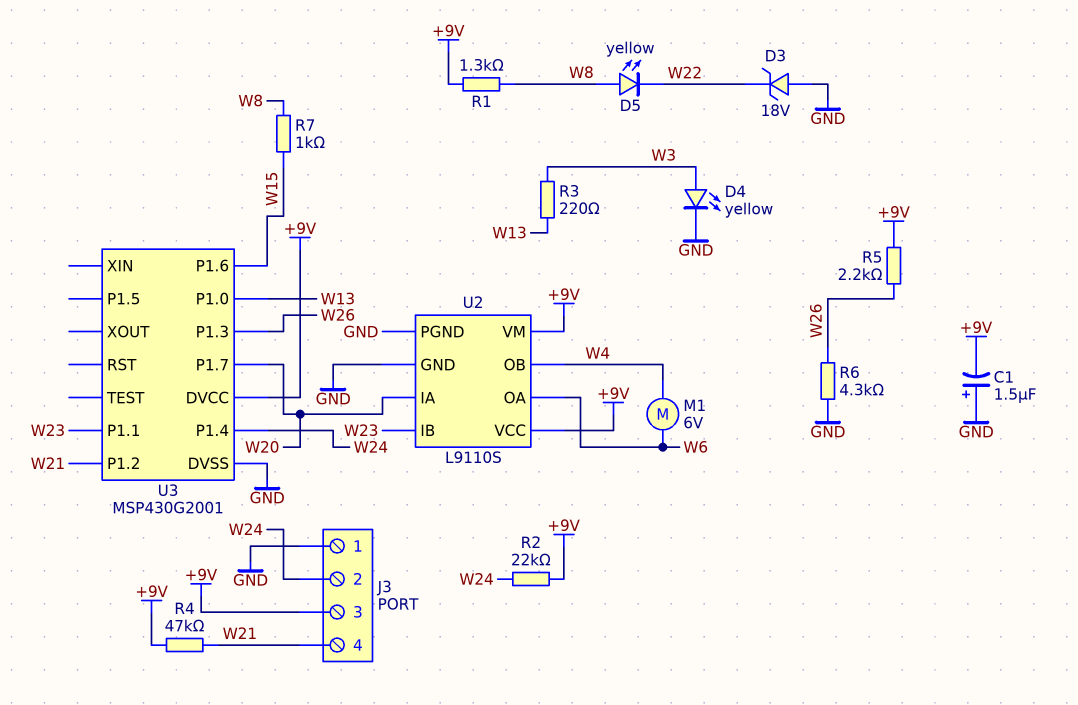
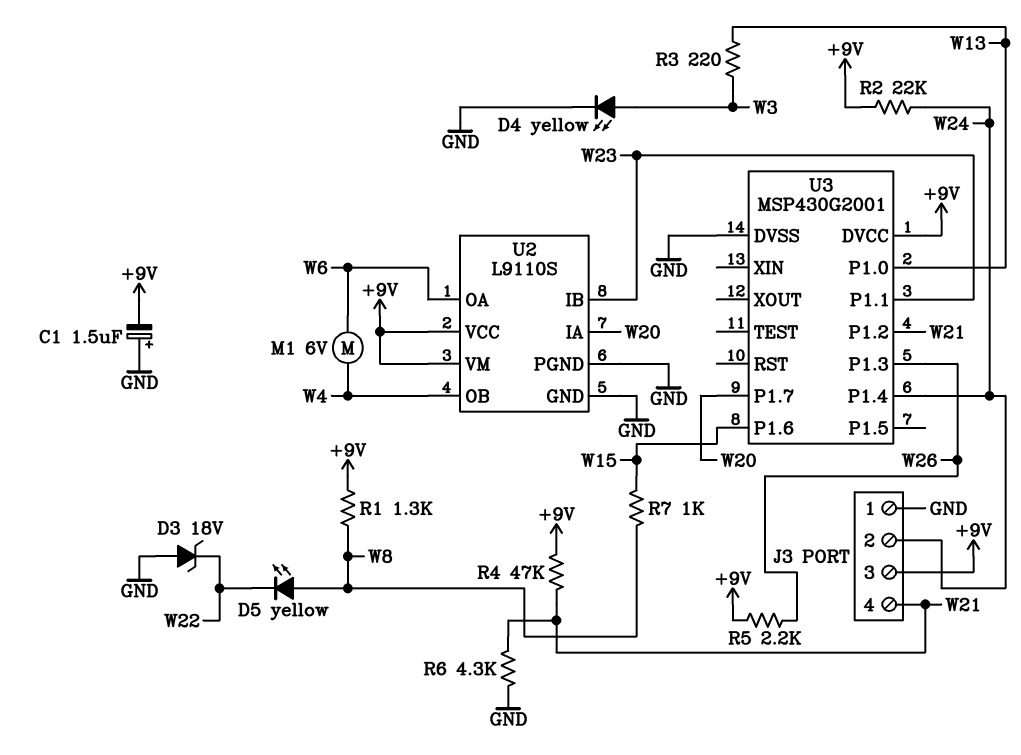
R6: 4.3k (GND, W26) -> 4.3k (GND, W21)

